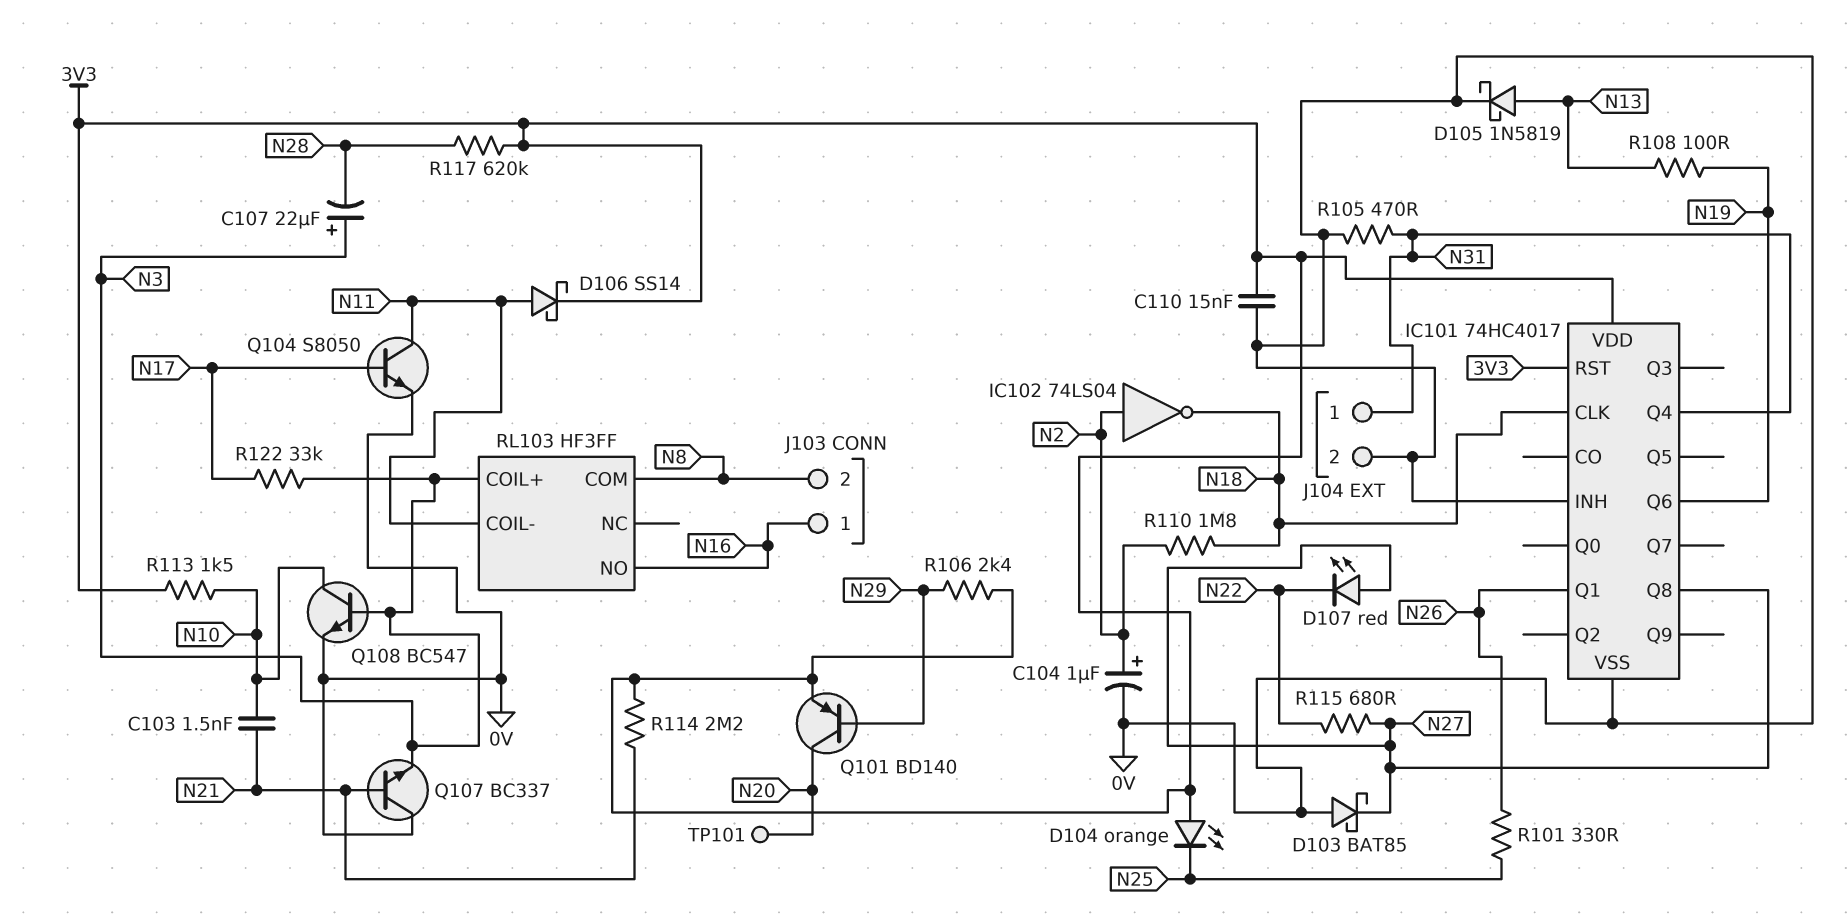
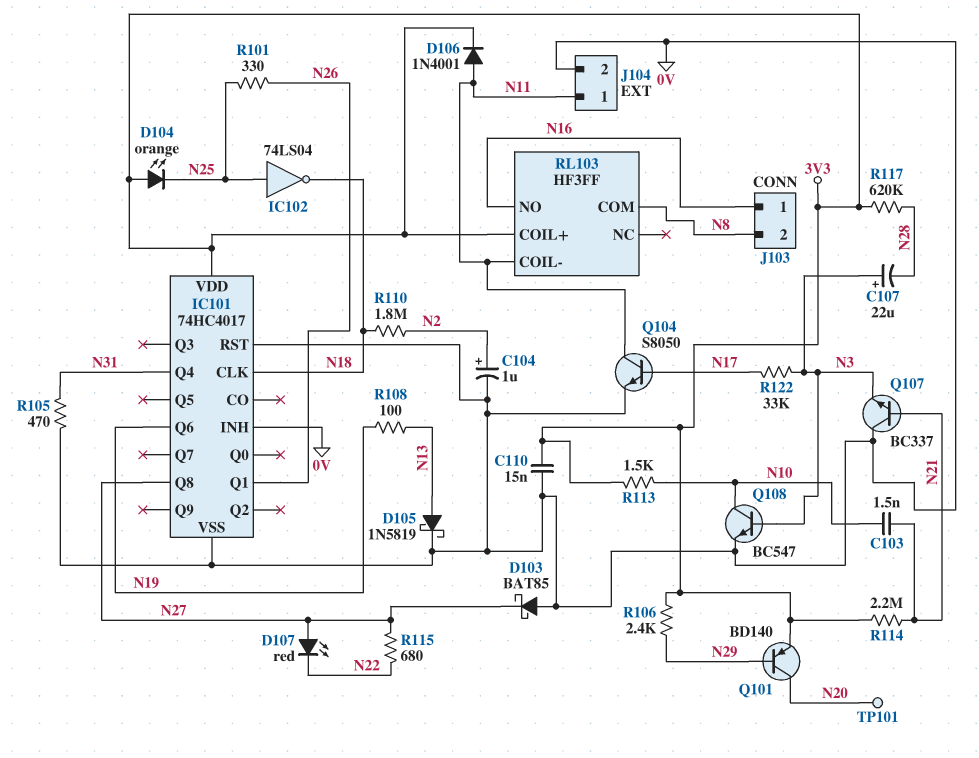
D106: schottky SS14 (A N11, K 3V3) -> diode 1N4001 (A N11, K 3V3)
IC101 pin RST: 3V3 -> 0V
IC102: NOT 74LS04 (in N2, out N18) -> NOT 74LS04 (in N25, out N18)
J104 pin 1: N31 -> N11
RL103 pin COIL+: N3 -> 3V3

